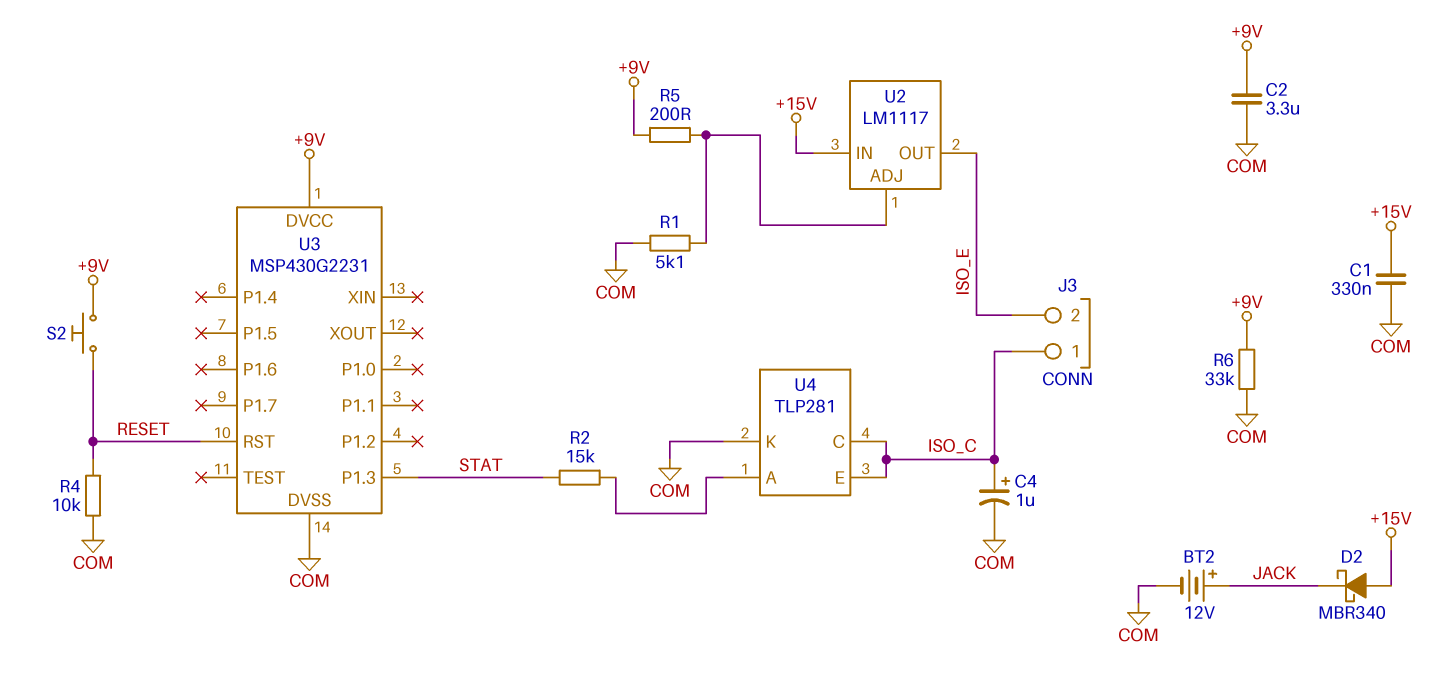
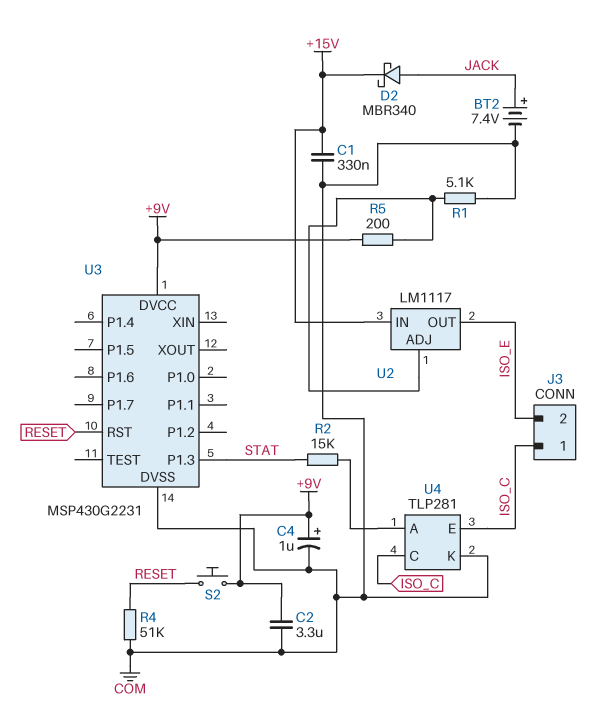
BT2: 12V (plus JACK, minus COM) -> 7.4V (plus JACK, minus COM)
C4: 1uF (plus ISO_C, minus COM) -> 1uF (plus +9V, minus COM)
D2: schottky MBR340 (A +15V, K JACK) -> schottky MBR340 (A JACK, K +15V)
R4: 10k (COM, RESET) -> 51k (COM, RESET)
R6: 33k (+9V, COM) -> none

